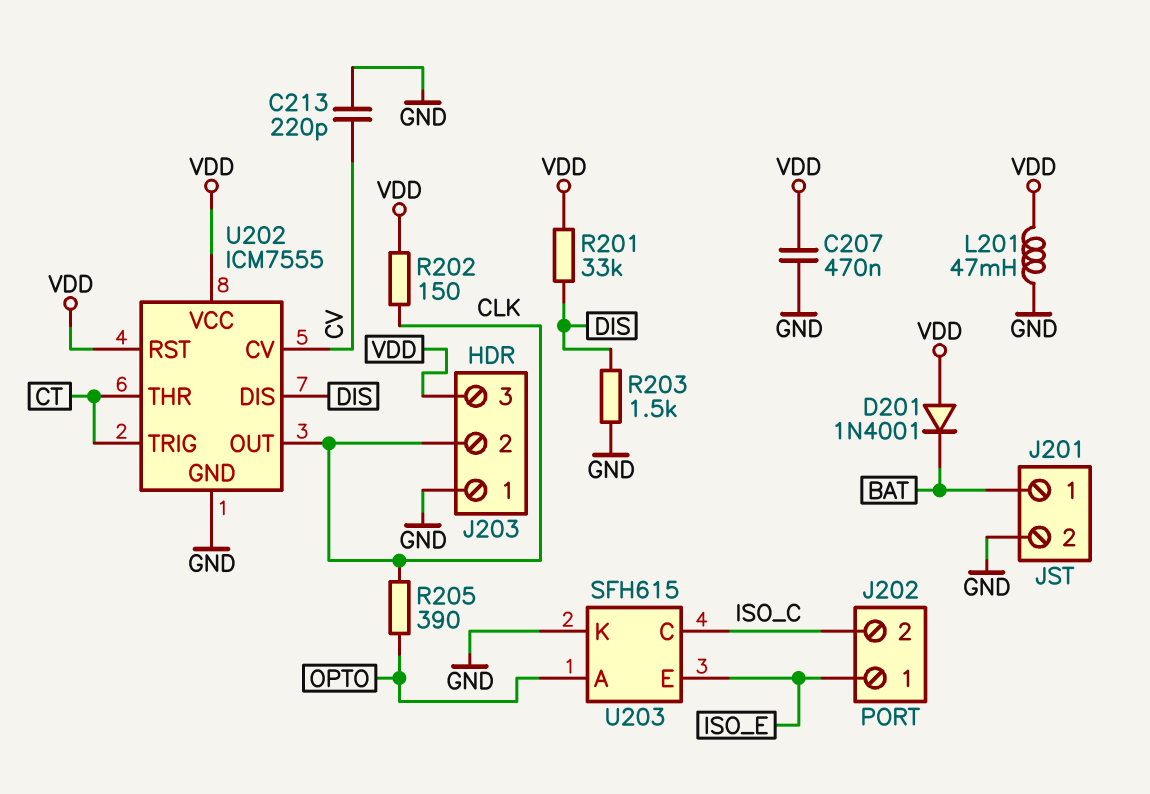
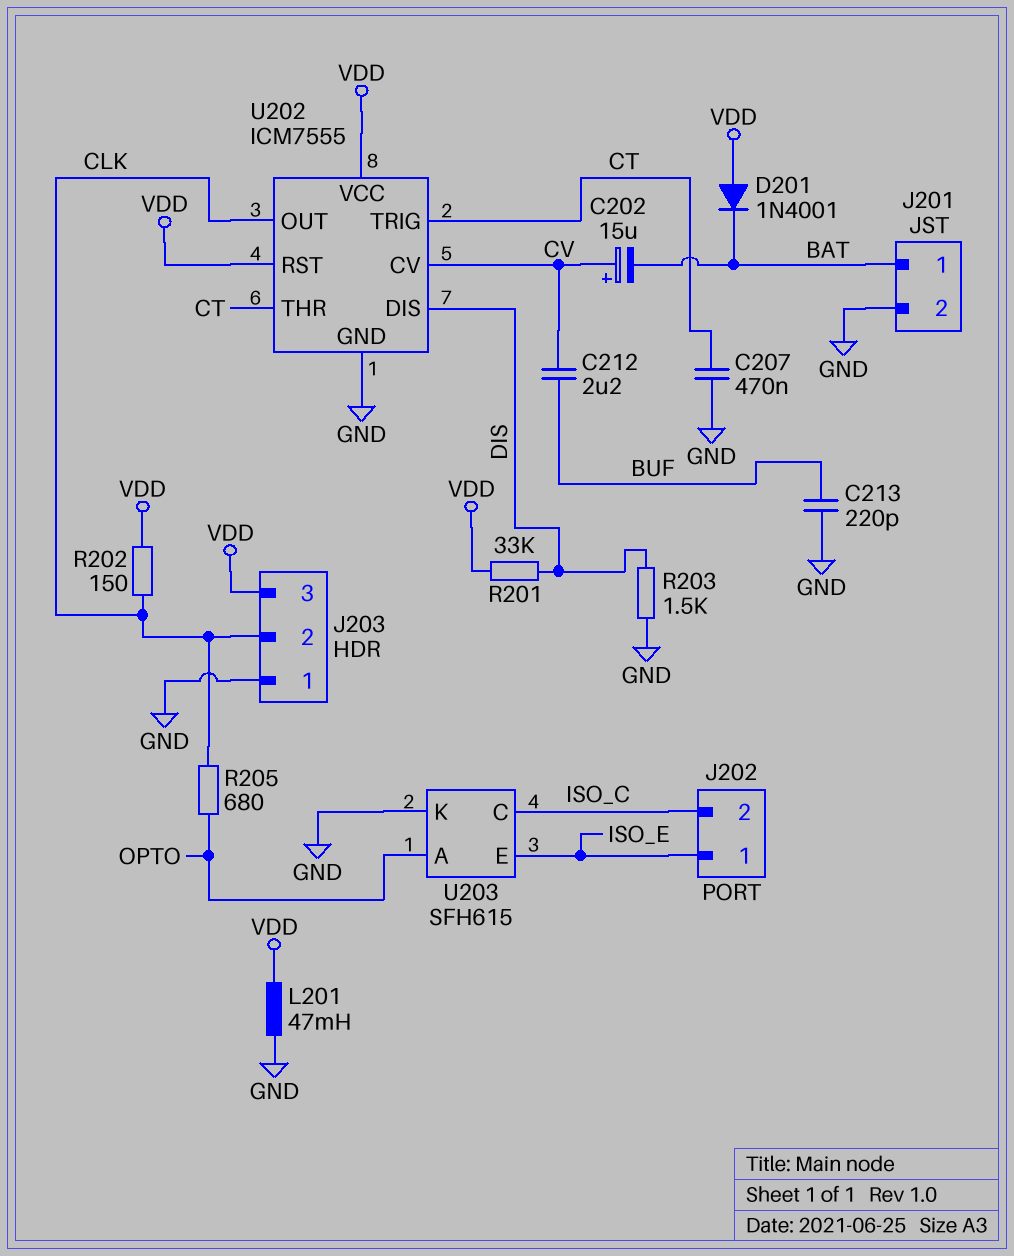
C202: none -> 15uF (plus CV, minus BAT)
C207: 470nF (GND, VDD) -> 470nF (CT, GND)
C212: none -> 2.2uF (BUF, CV)
C213: 220pF (CV, GND) -> 220pF (BUF, GND)
R205: 390 (CLK, OPTO) -> 680 (CLK, OPTO)

